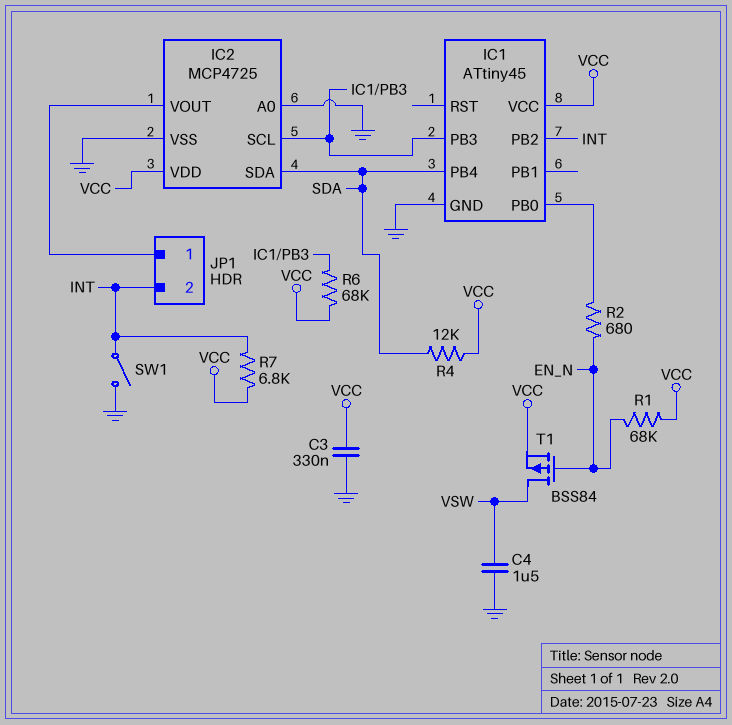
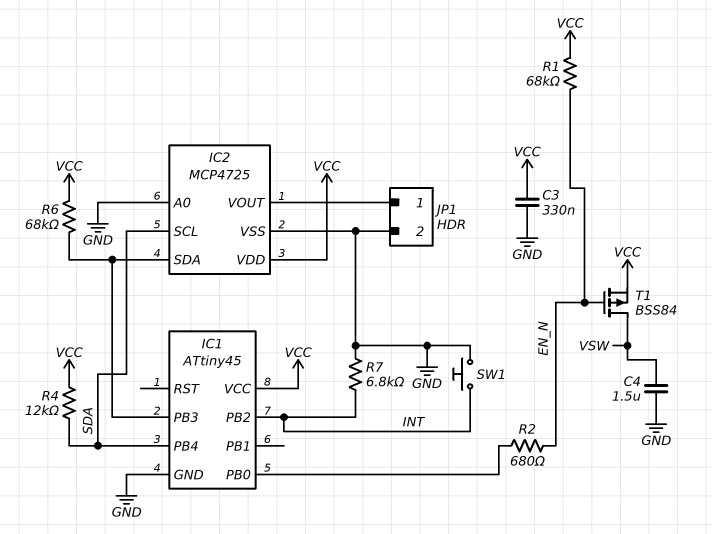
IC2 pin SCL: IC1/PB3 -> SDA
IC2 pin SDA: SDA -> IC1/PB3
JP1 pin 2: INT -> GND
R7: 6.8k (INT, VCC) -> 6.8k (GND, INT)
SW1: switch (GND, INT) -> button (GND, INT)

